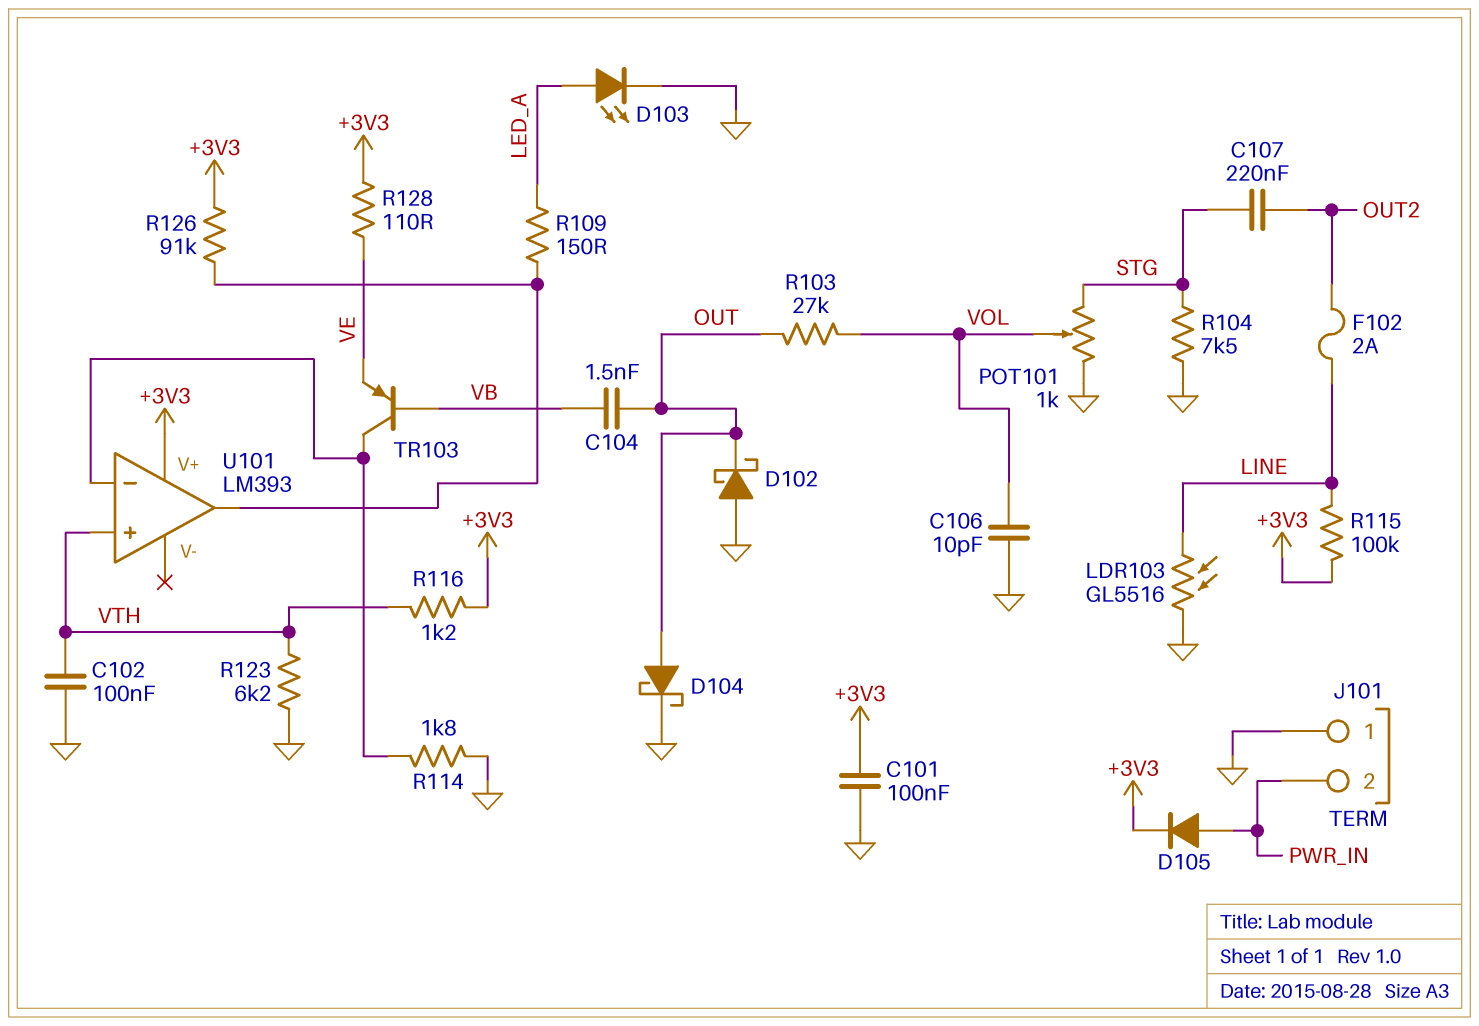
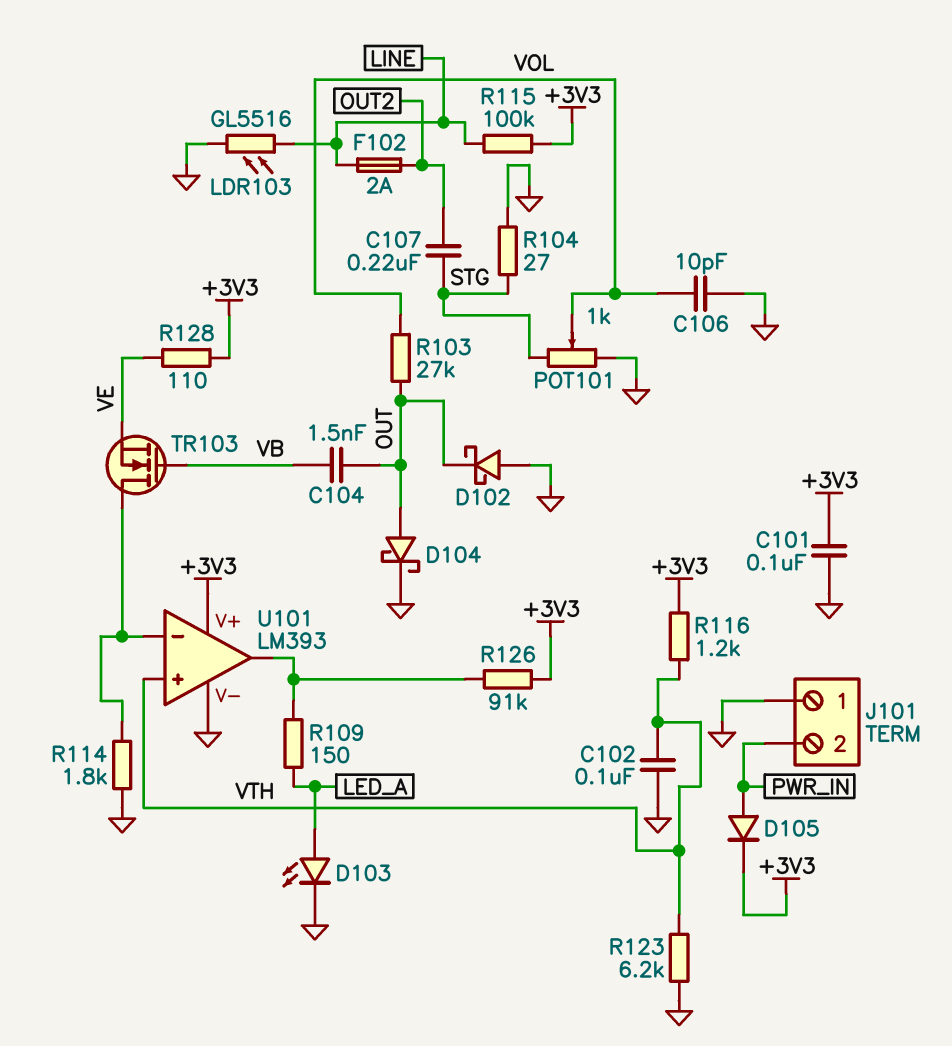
R104: 7.5k (GND, STG) -> 27 (GND, STG)
TR103: PNP (B VB, C U101/in-, E VE) -> NMOS (G VB, D U101/in-, S VE)
U101 pin V-: none -> GND

